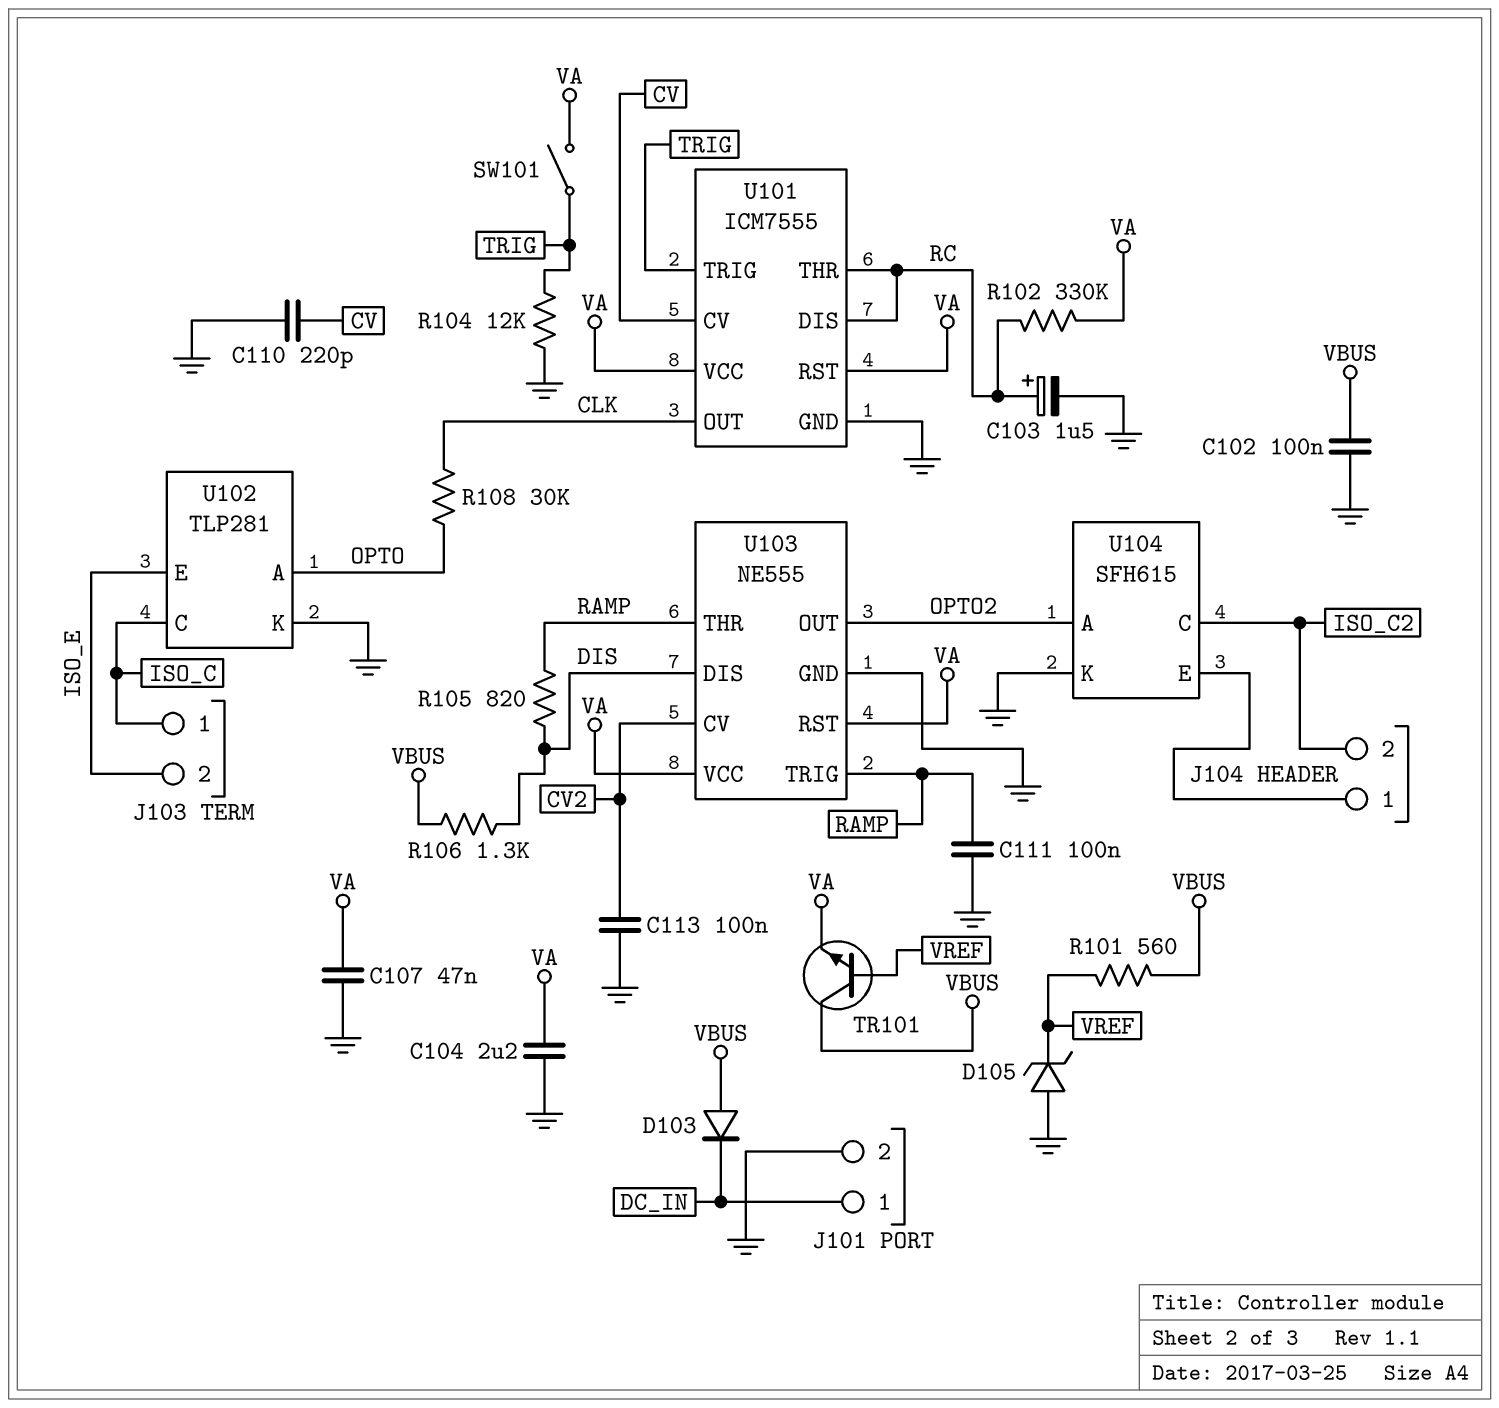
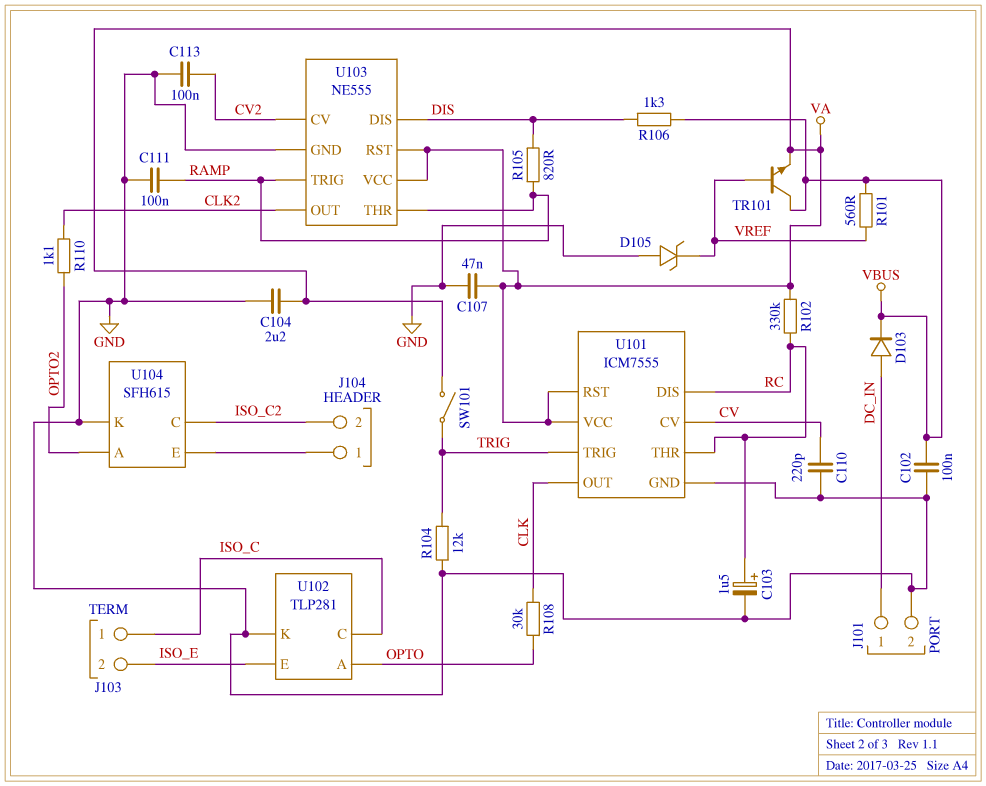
D103: diode (A VBUS, K DC_IN) -> diode (A DC_IN, K VBUS)
R110: none -> 1.1k (CLK2, OPTO2)
U103 pin OUT: OPTO2 -> CLK2

